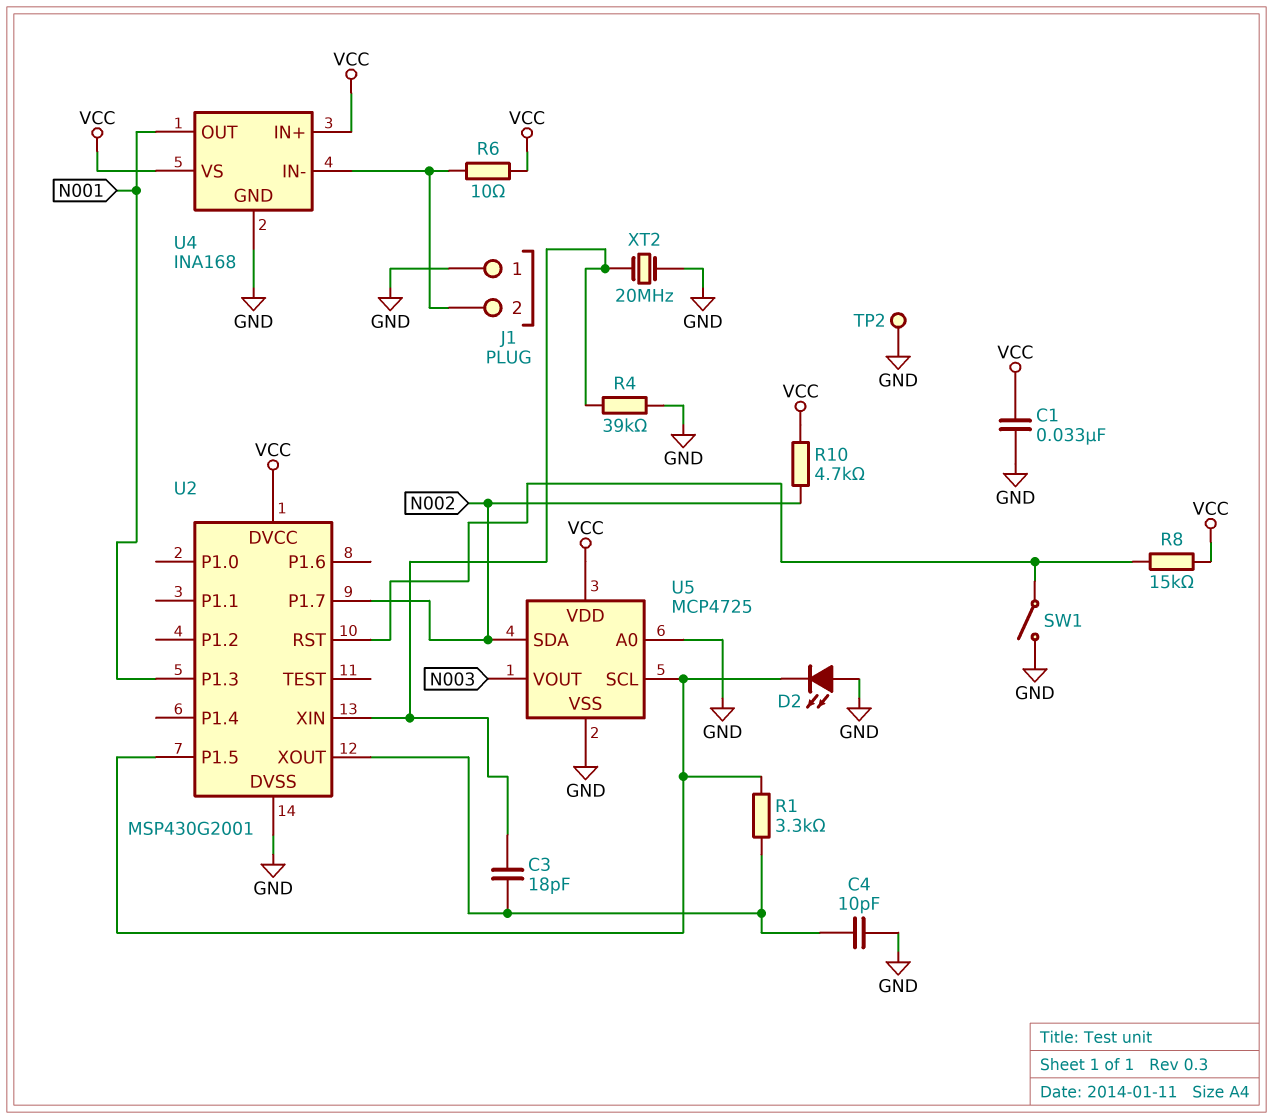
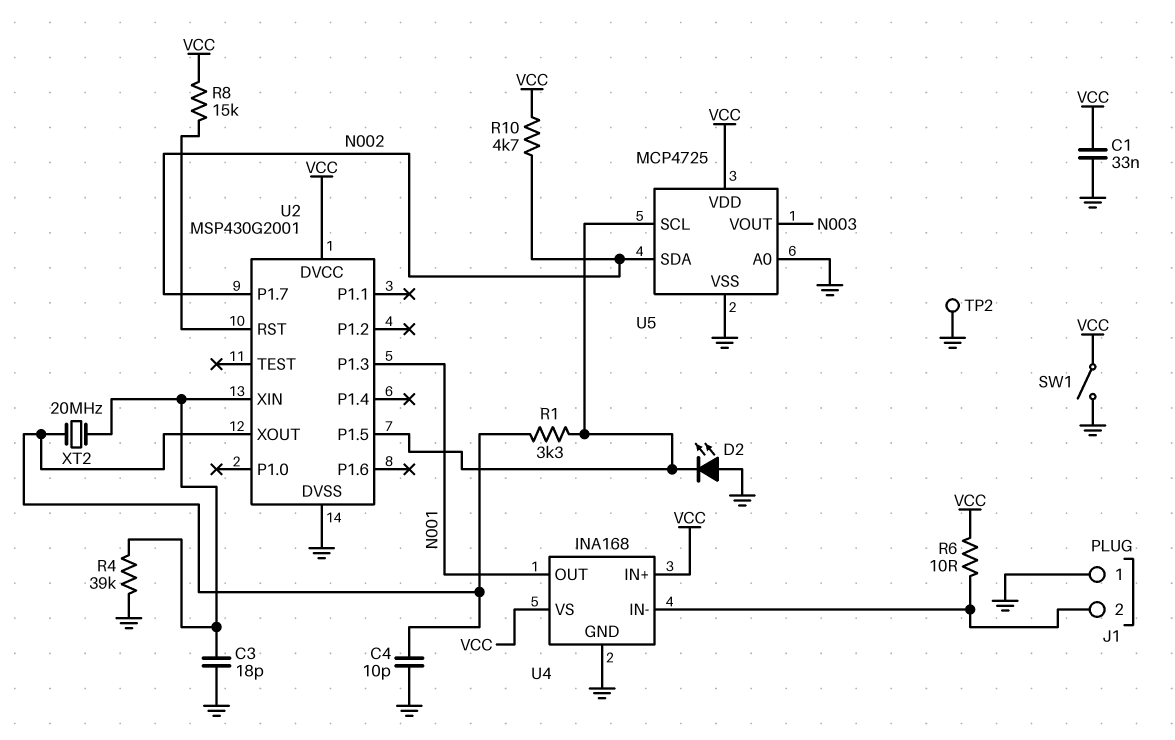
C3: 18pF (U2/XIN, U2/XOUT) -> 18pF (GND, U2/XIN)
SW1: switch (GND, U2/RST) -> switch (GND, VCC)
XT2: 20MHz (GND, U2/XIN) -> 20MHz (U2/XIN, U2/XOUT)

